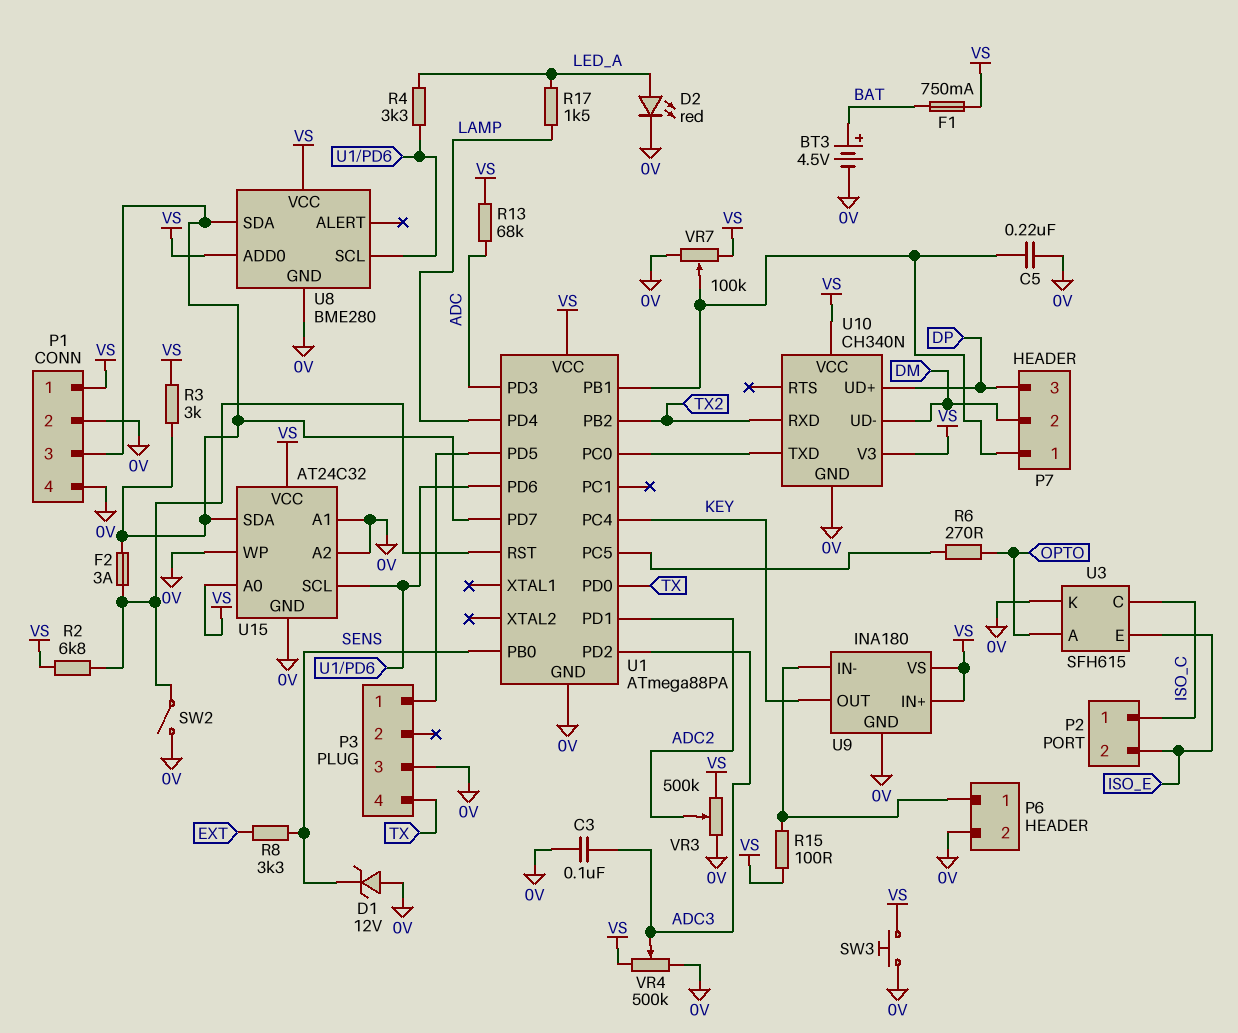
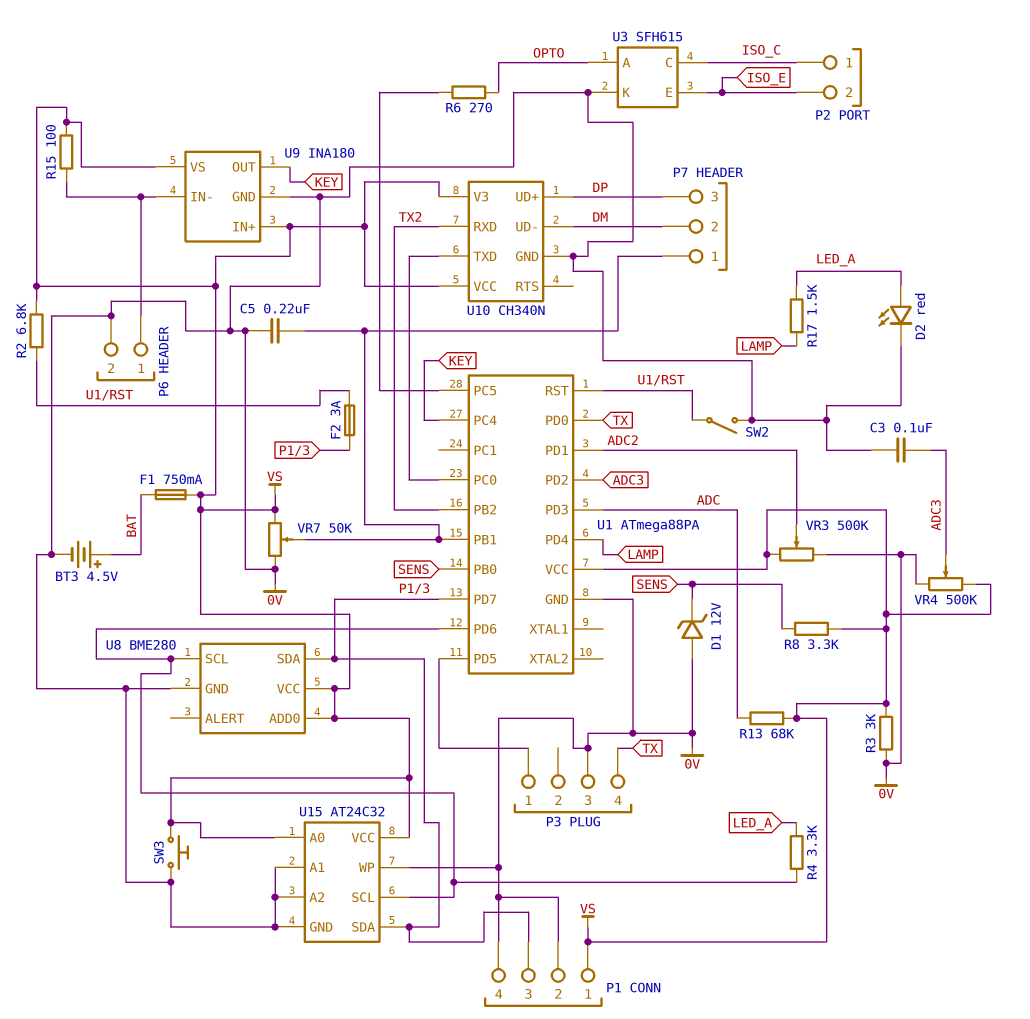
R3: 3k (P1/3, VS) -> 3k (0V, VS)
R8: 3.3k (EXT, SENS) -> 3.3k (SENS, VS)
VR7: 100k (0V, VS, wiper P7/1) -> 50k (0V, VS, wiper P7/1)

